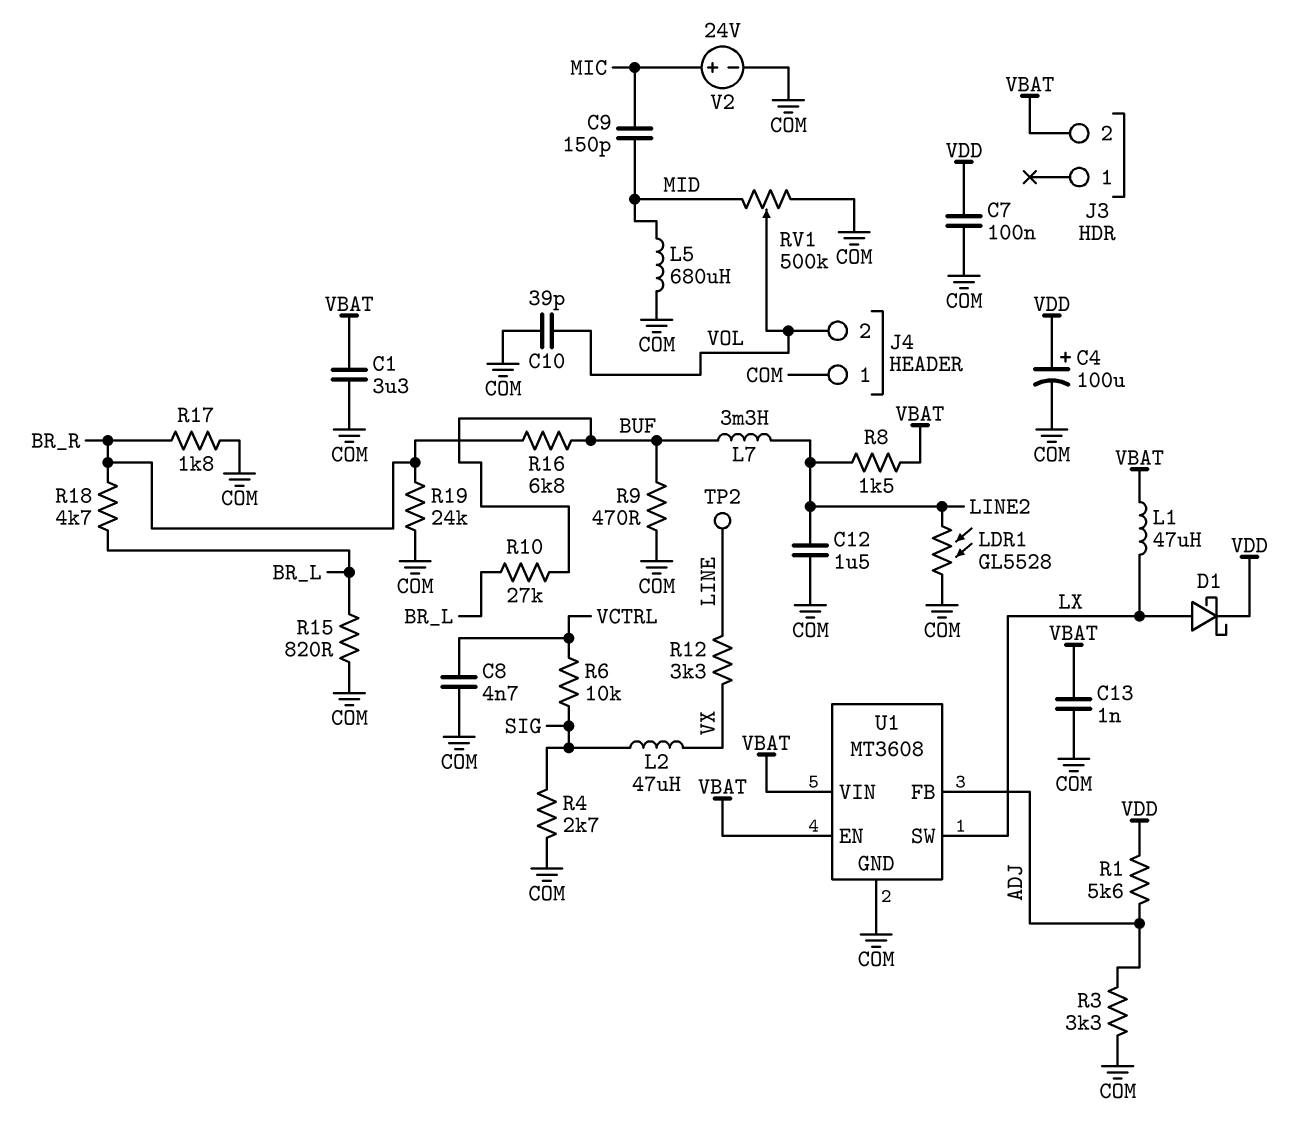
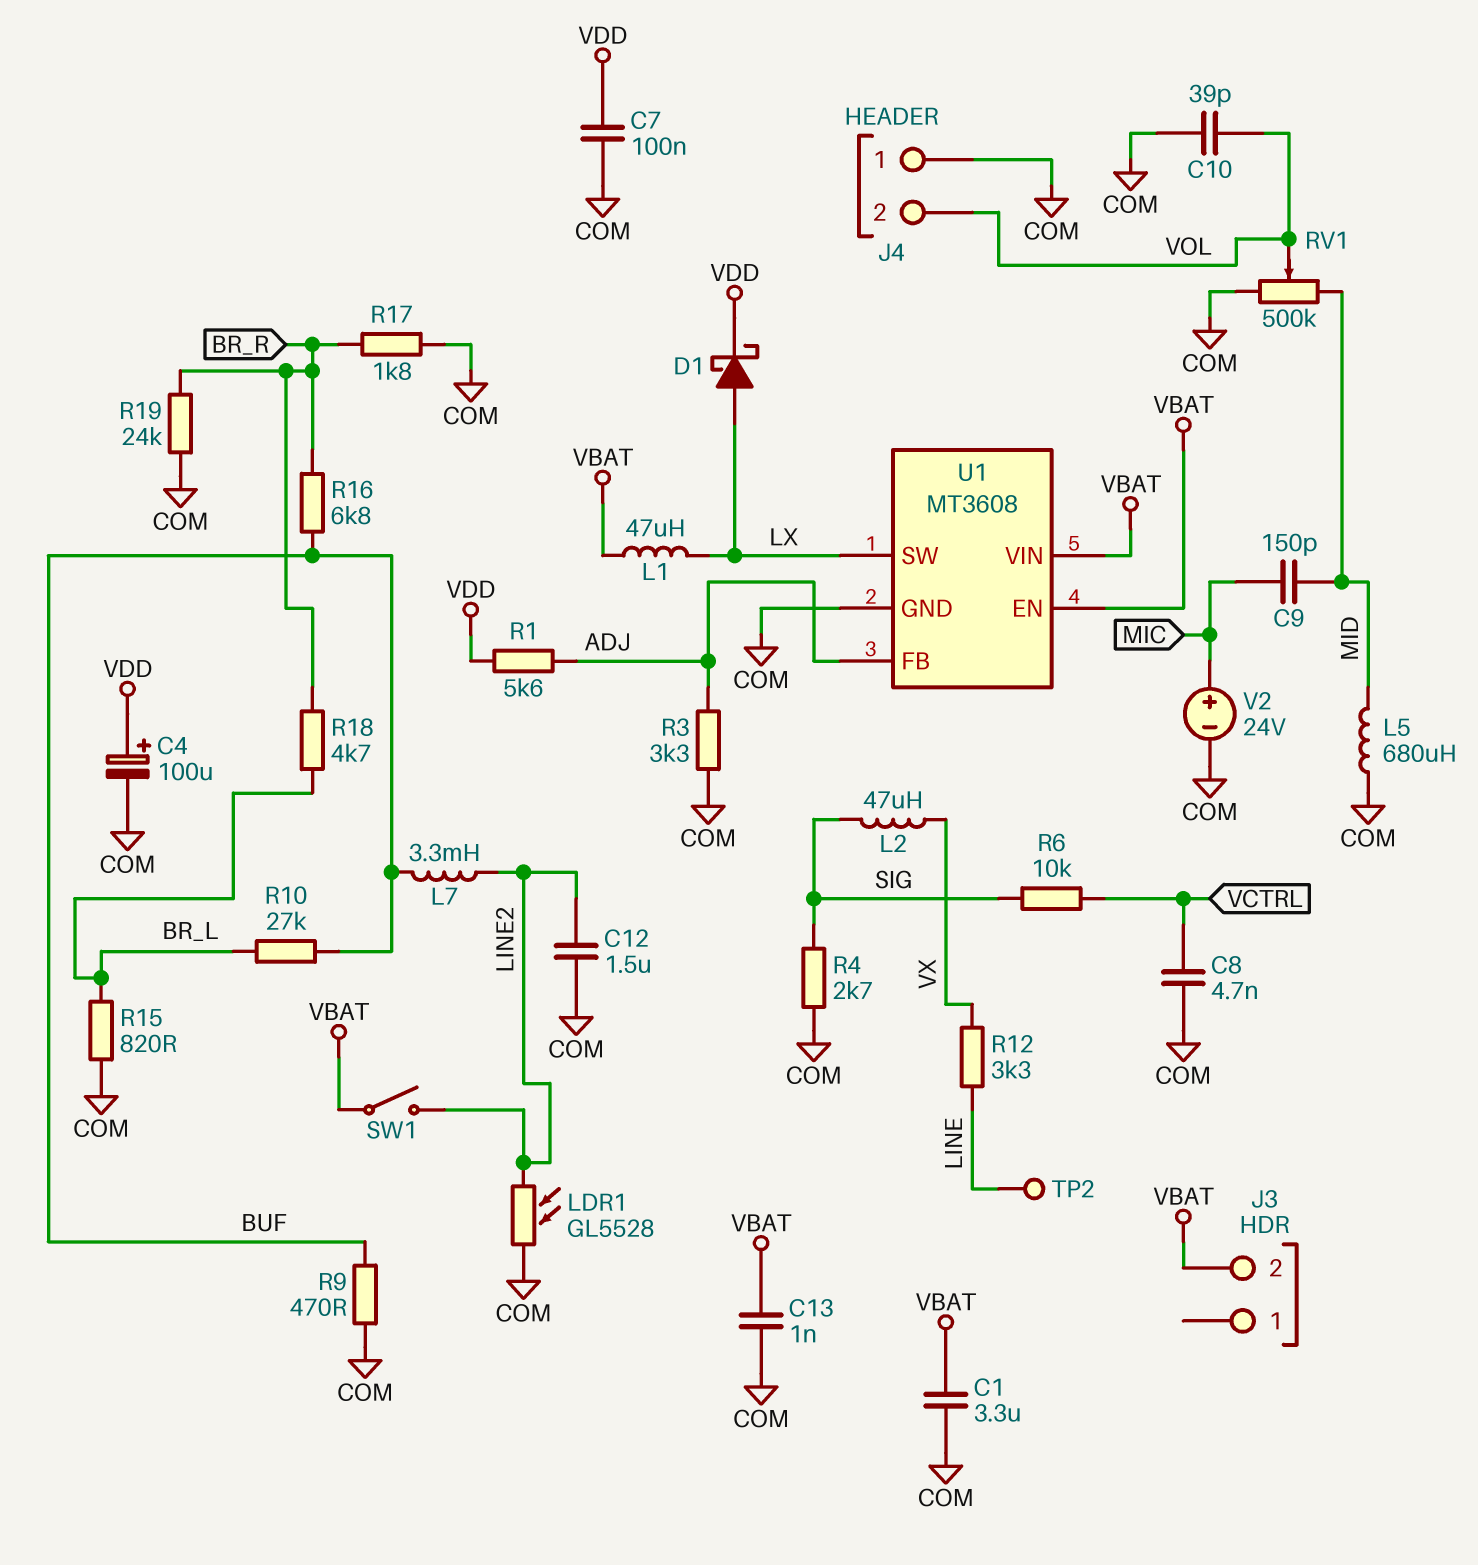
R8: 1.5k (LINE2, VBAT) -> none
SW1: none -> switch (LINE2, VBAT)

